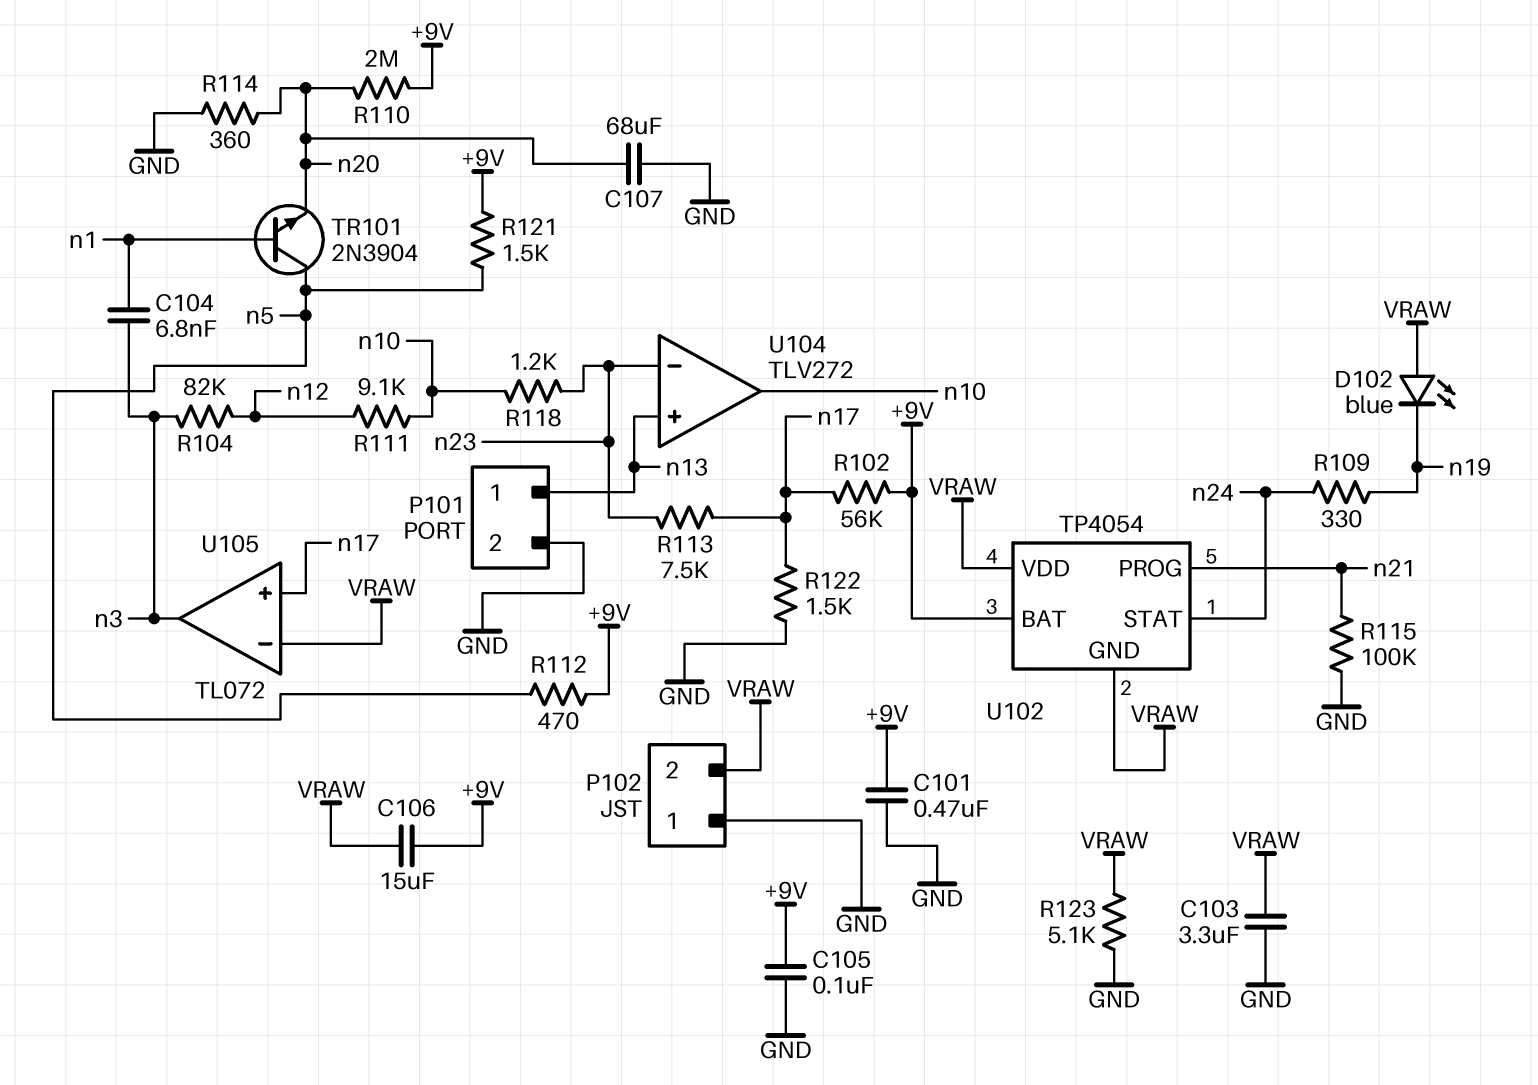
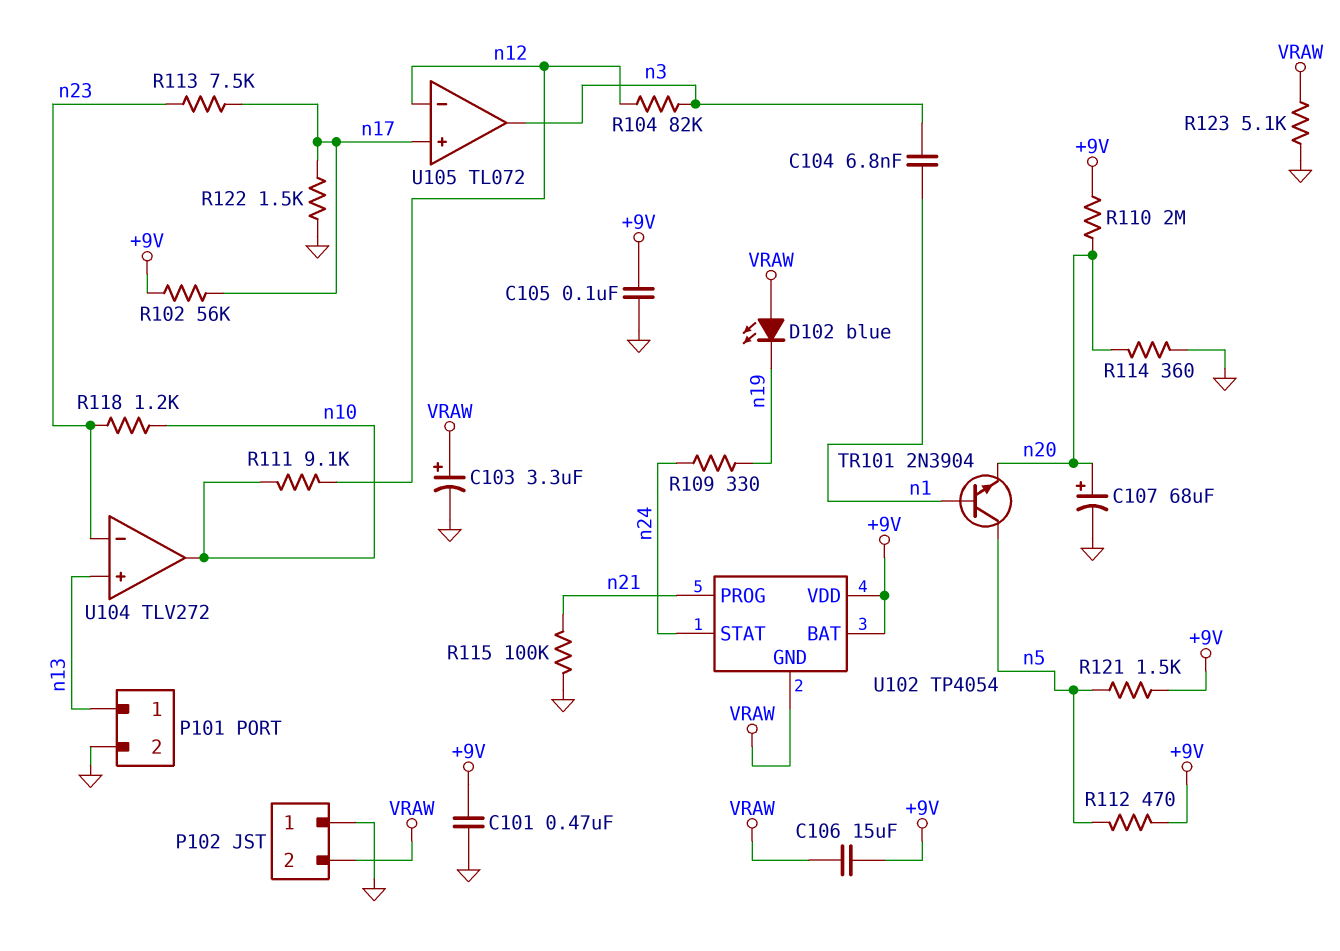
C103: 3.3uF (GND, VRAW) -> 3.3uF (plus VRAW, minus GND)
C107: 68uF (GND, n20) -> 68uF (plus n20, minus GND)
U102 pin VDD: VRAW -> +9V
U105 pin in-: VRAW -> n12

